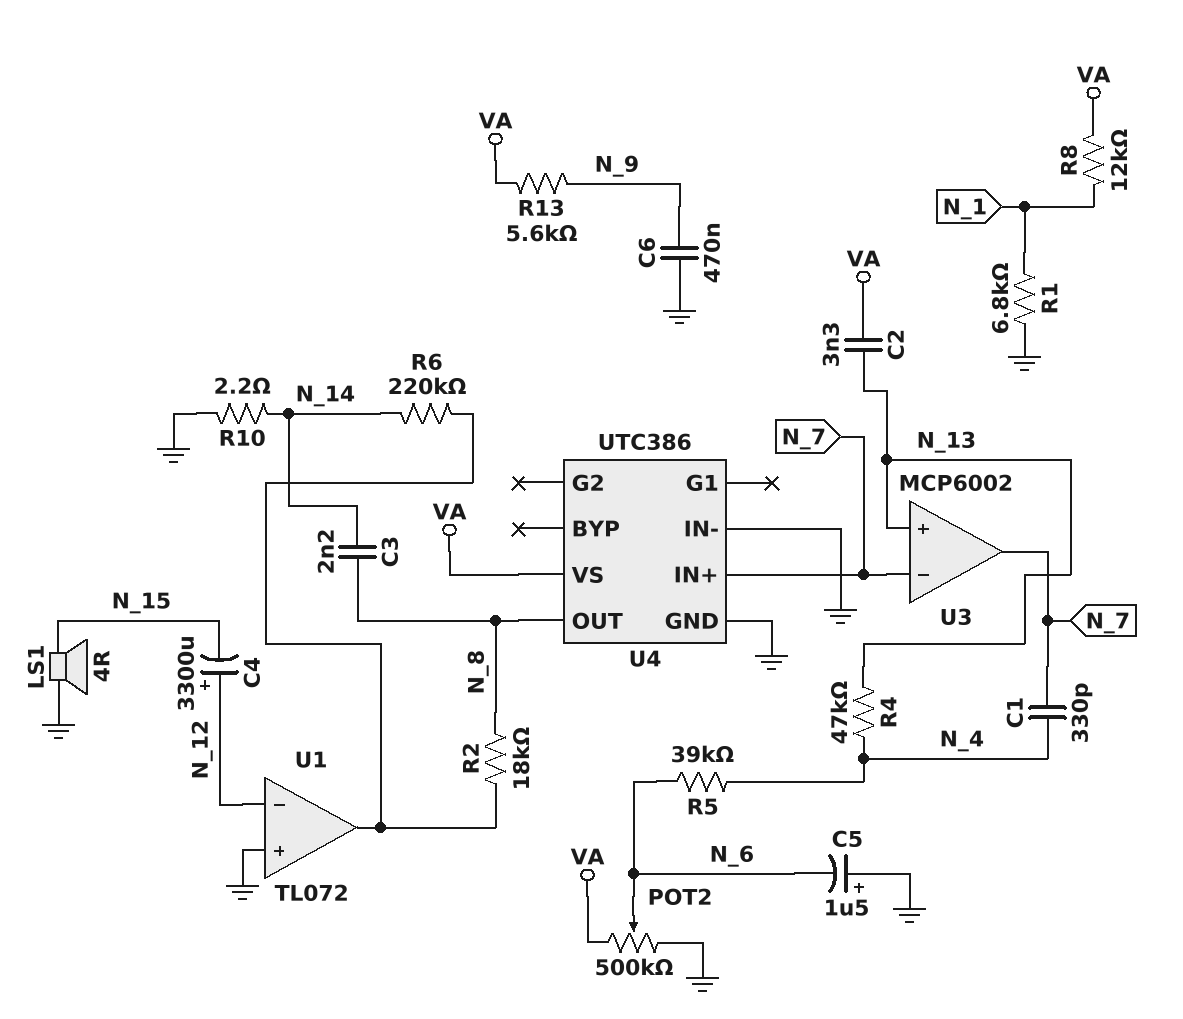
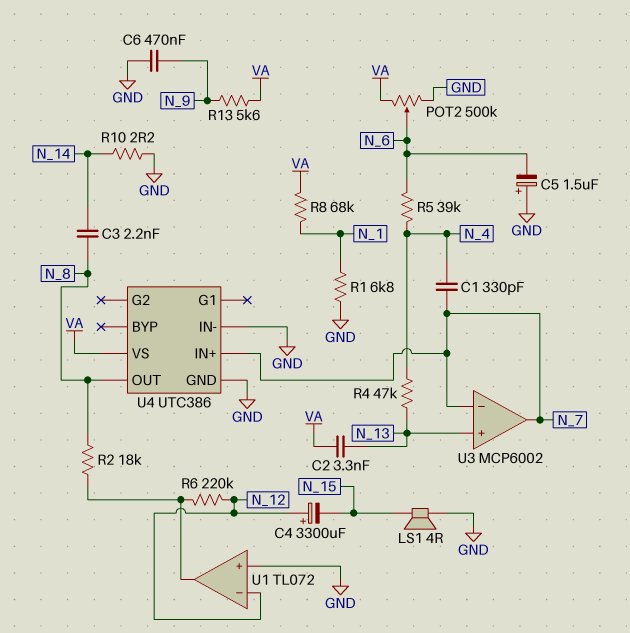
R6: 220k (N_14, U1/out) -> 220k (N_12, U1/out)
R8: 12k (N_1, VA) -> 68k (N_1, VA)

